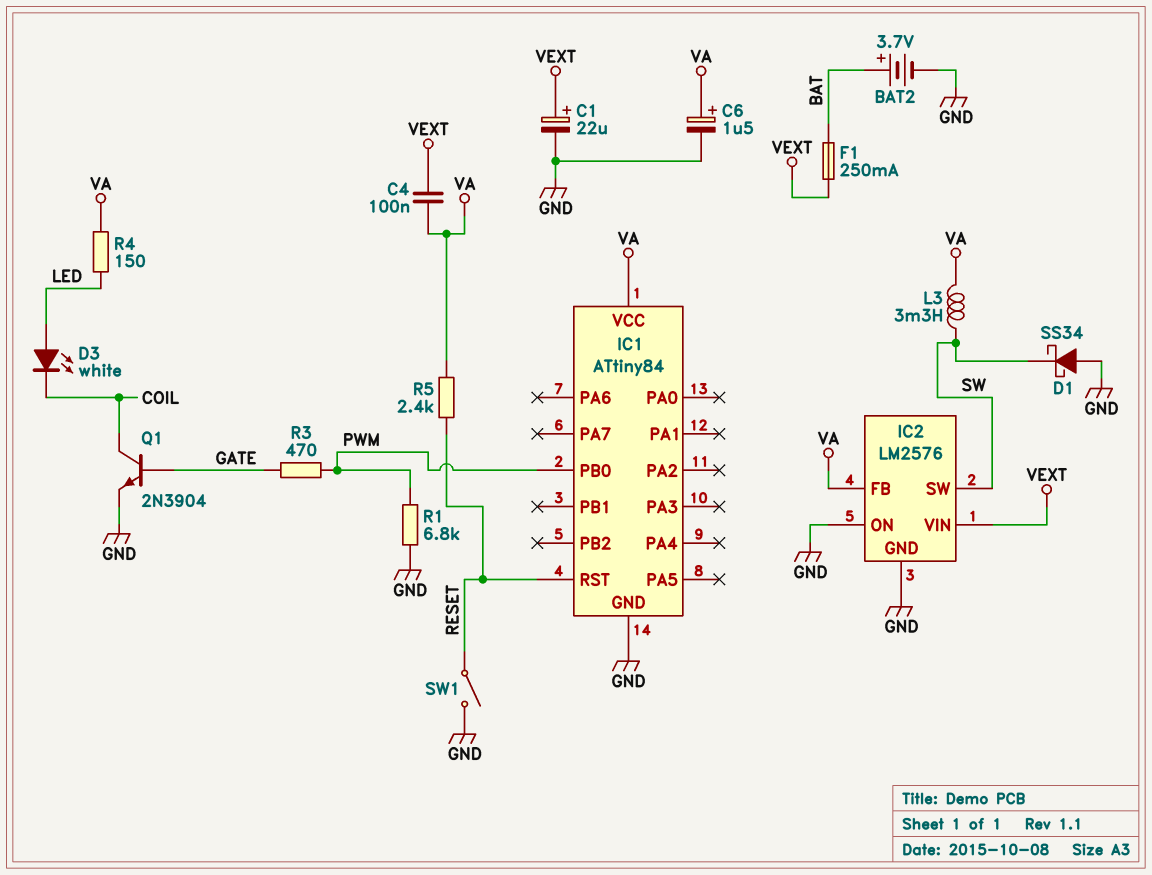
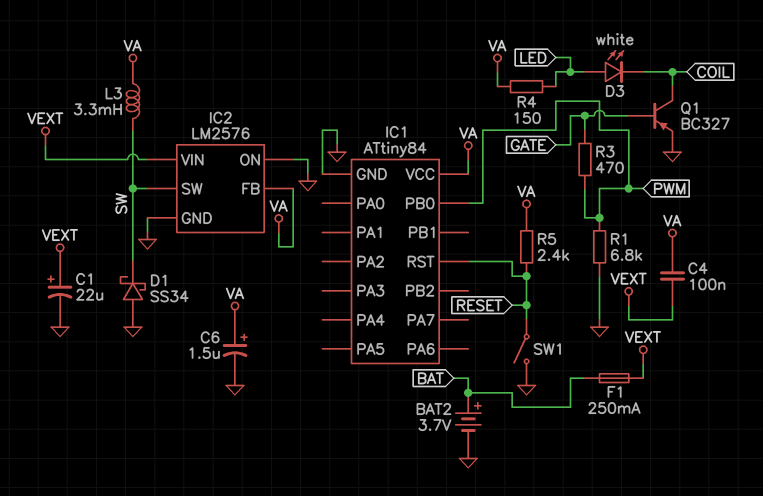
Q1: NPN 2N3904 (B GATE, C COIL, E GND) -> PNP BC327 (B GATE, C COIL, E GND)

